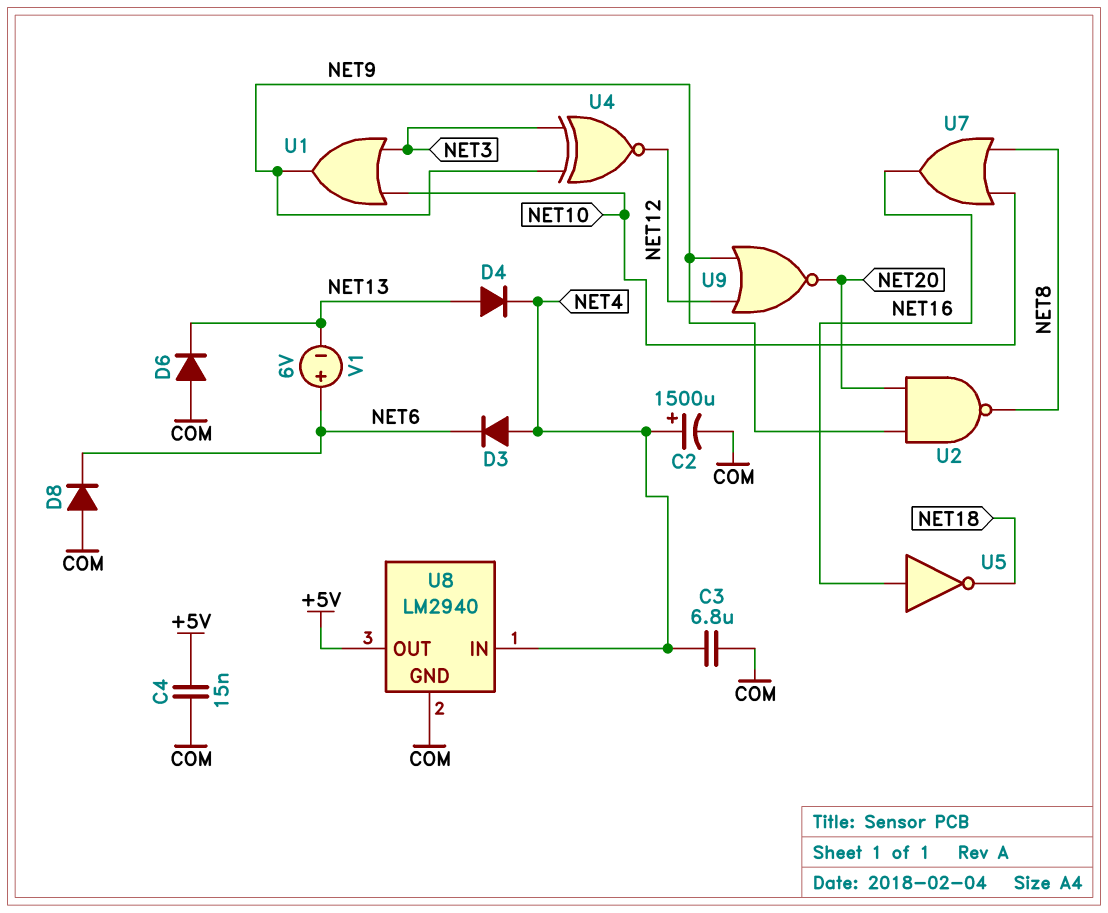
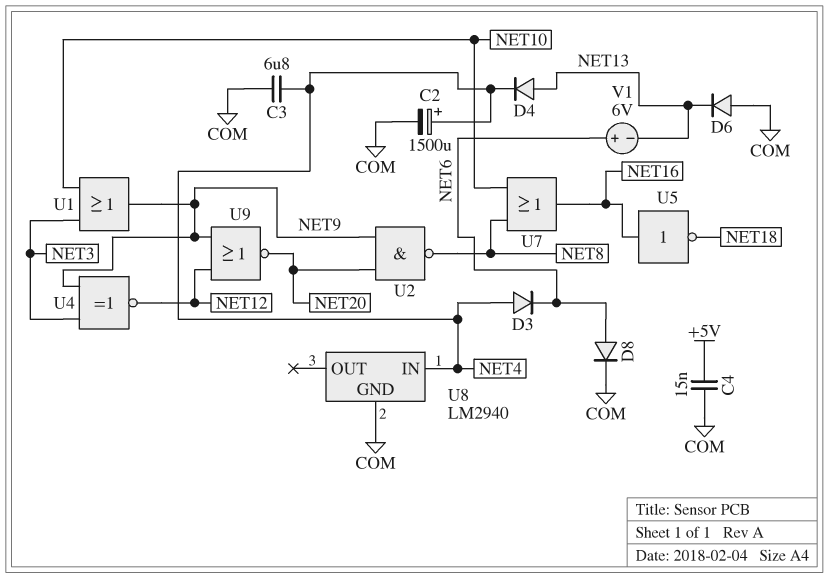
D8: diode (A COM, K NET6) -> diode (A NET6, K COM)
U8 pin OUT: +5V -> none

